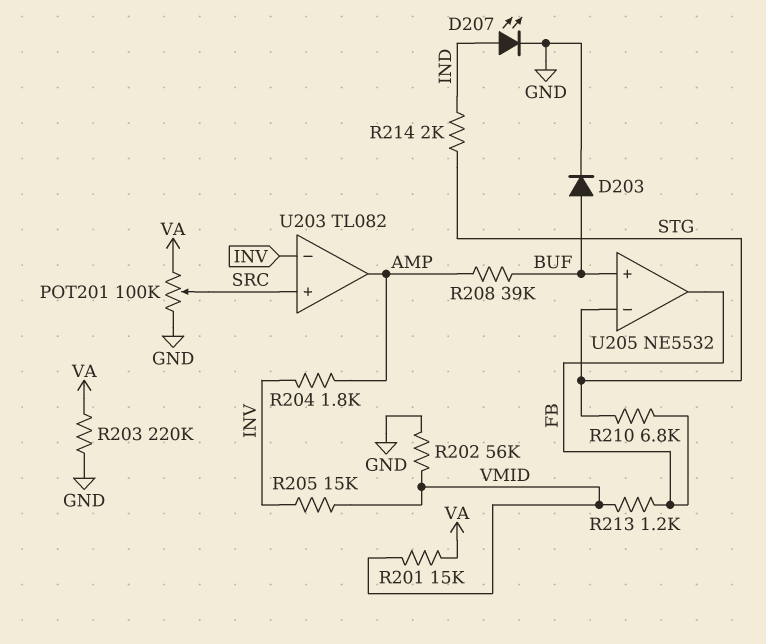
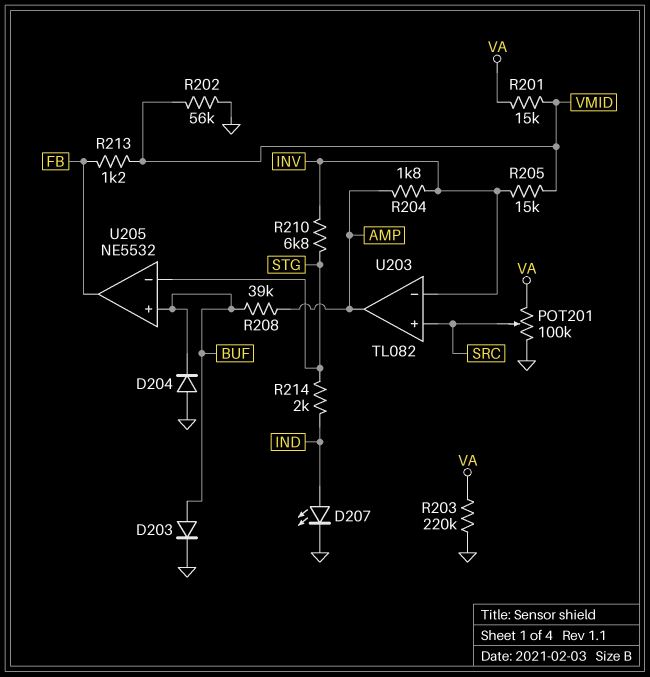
D204: none -> diode (A GND, K BUF)
R210: 6.8k (FB, STG) -> 6.8k (INV, STG)

